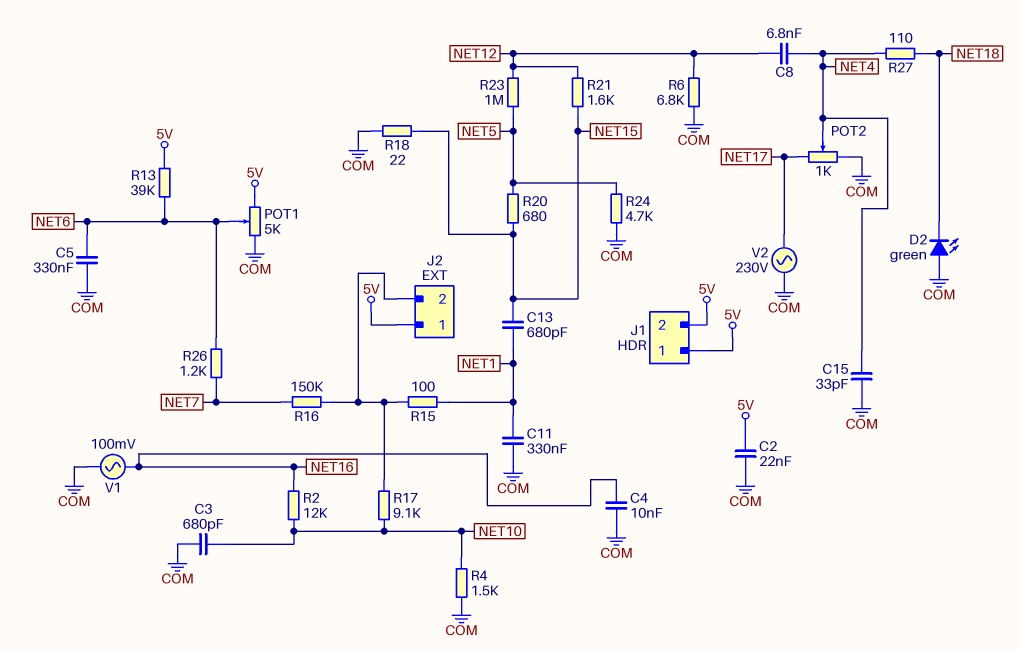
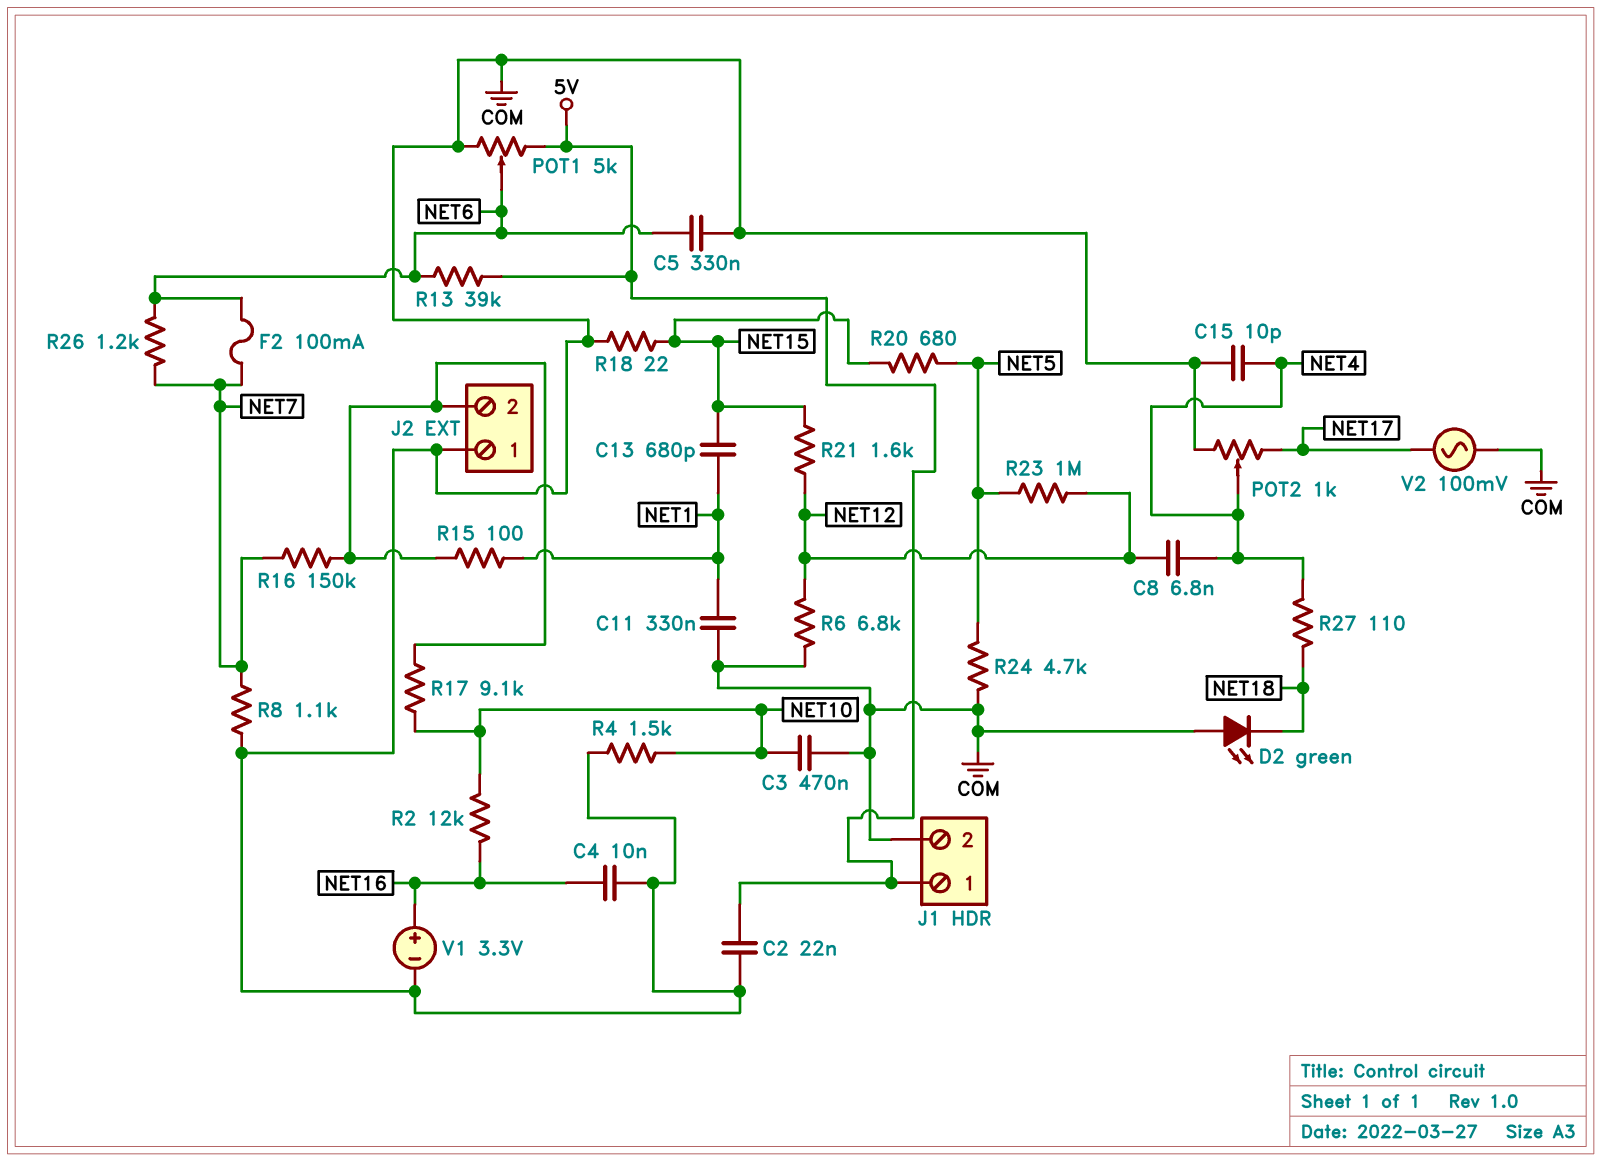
C3: 680pF (COM, NET10) -> 470nF (COM, NET10)
C15: 33pF (COM, NET4) -> 10pF (COM, NET4)
F2: none -> 100mA (NET6, NET7)
J1 pin 2: 5V -> COM
J2 pin 1: 5V -> COM
R8: none -> 1.1k (COM, NET7)
V1: AC 100mV (COM, NET16) -> 3.3V (plus NET16, minus COM)
V2: AC 230V (COM, NET17) -> AC 100mV (COM, NET17)

